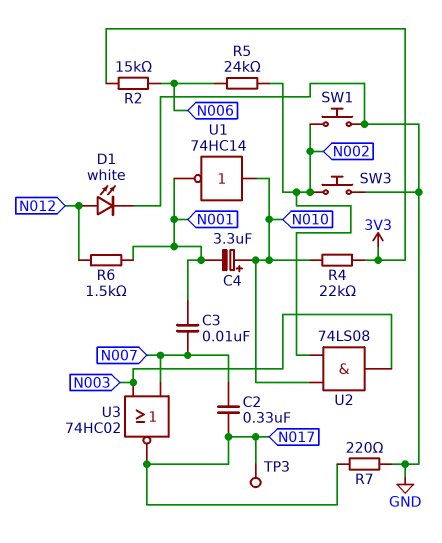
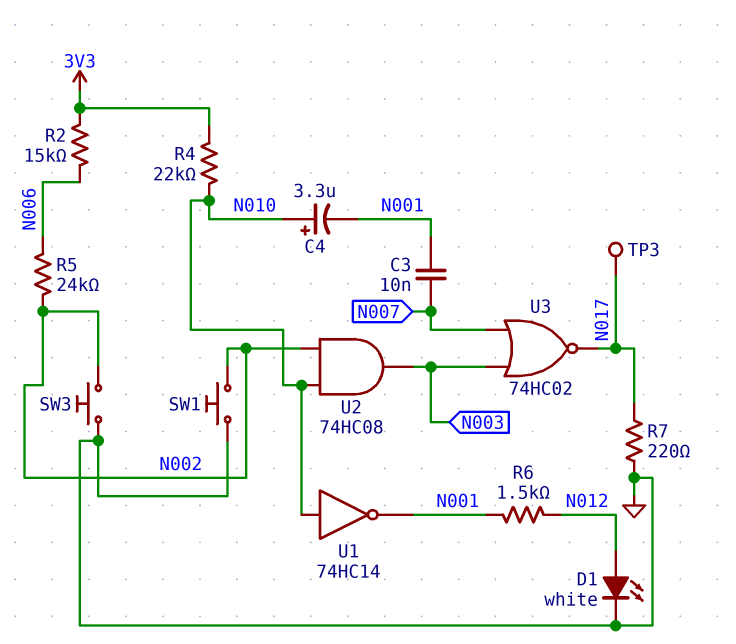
C2: 330nF (N007, N017) -> none
U2: AND 74LS08 (in N002, in N010, out N003) -> AND 74HC08 (in N002, in N010, out N003)

